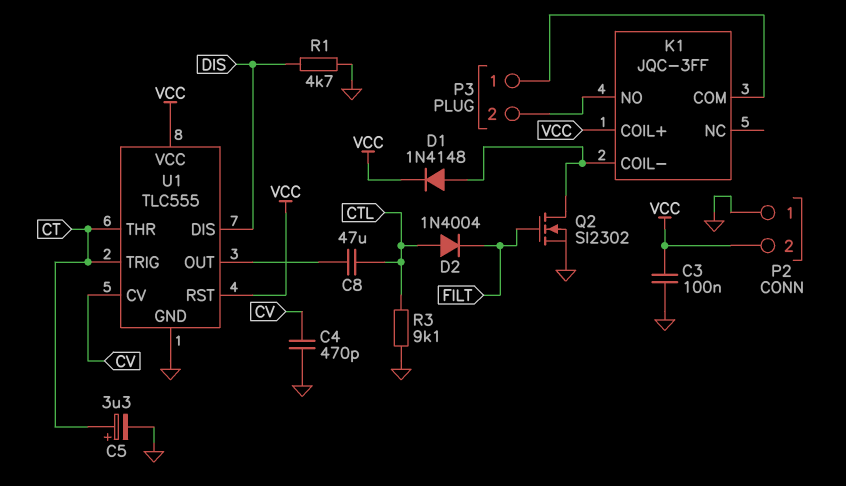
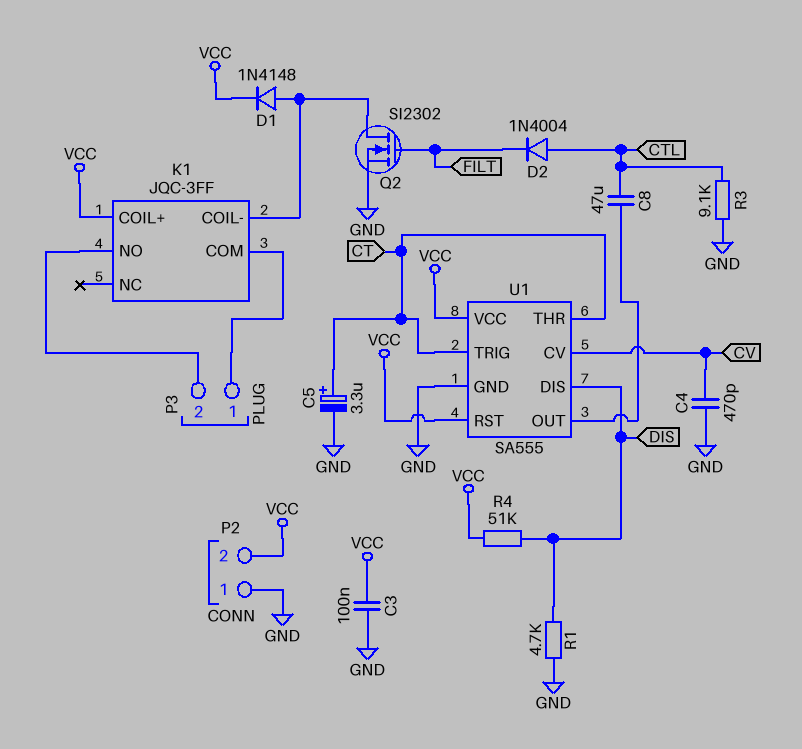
R4: none -> 51k (DIS, VCC)
U1: TLC555 -> SA555

